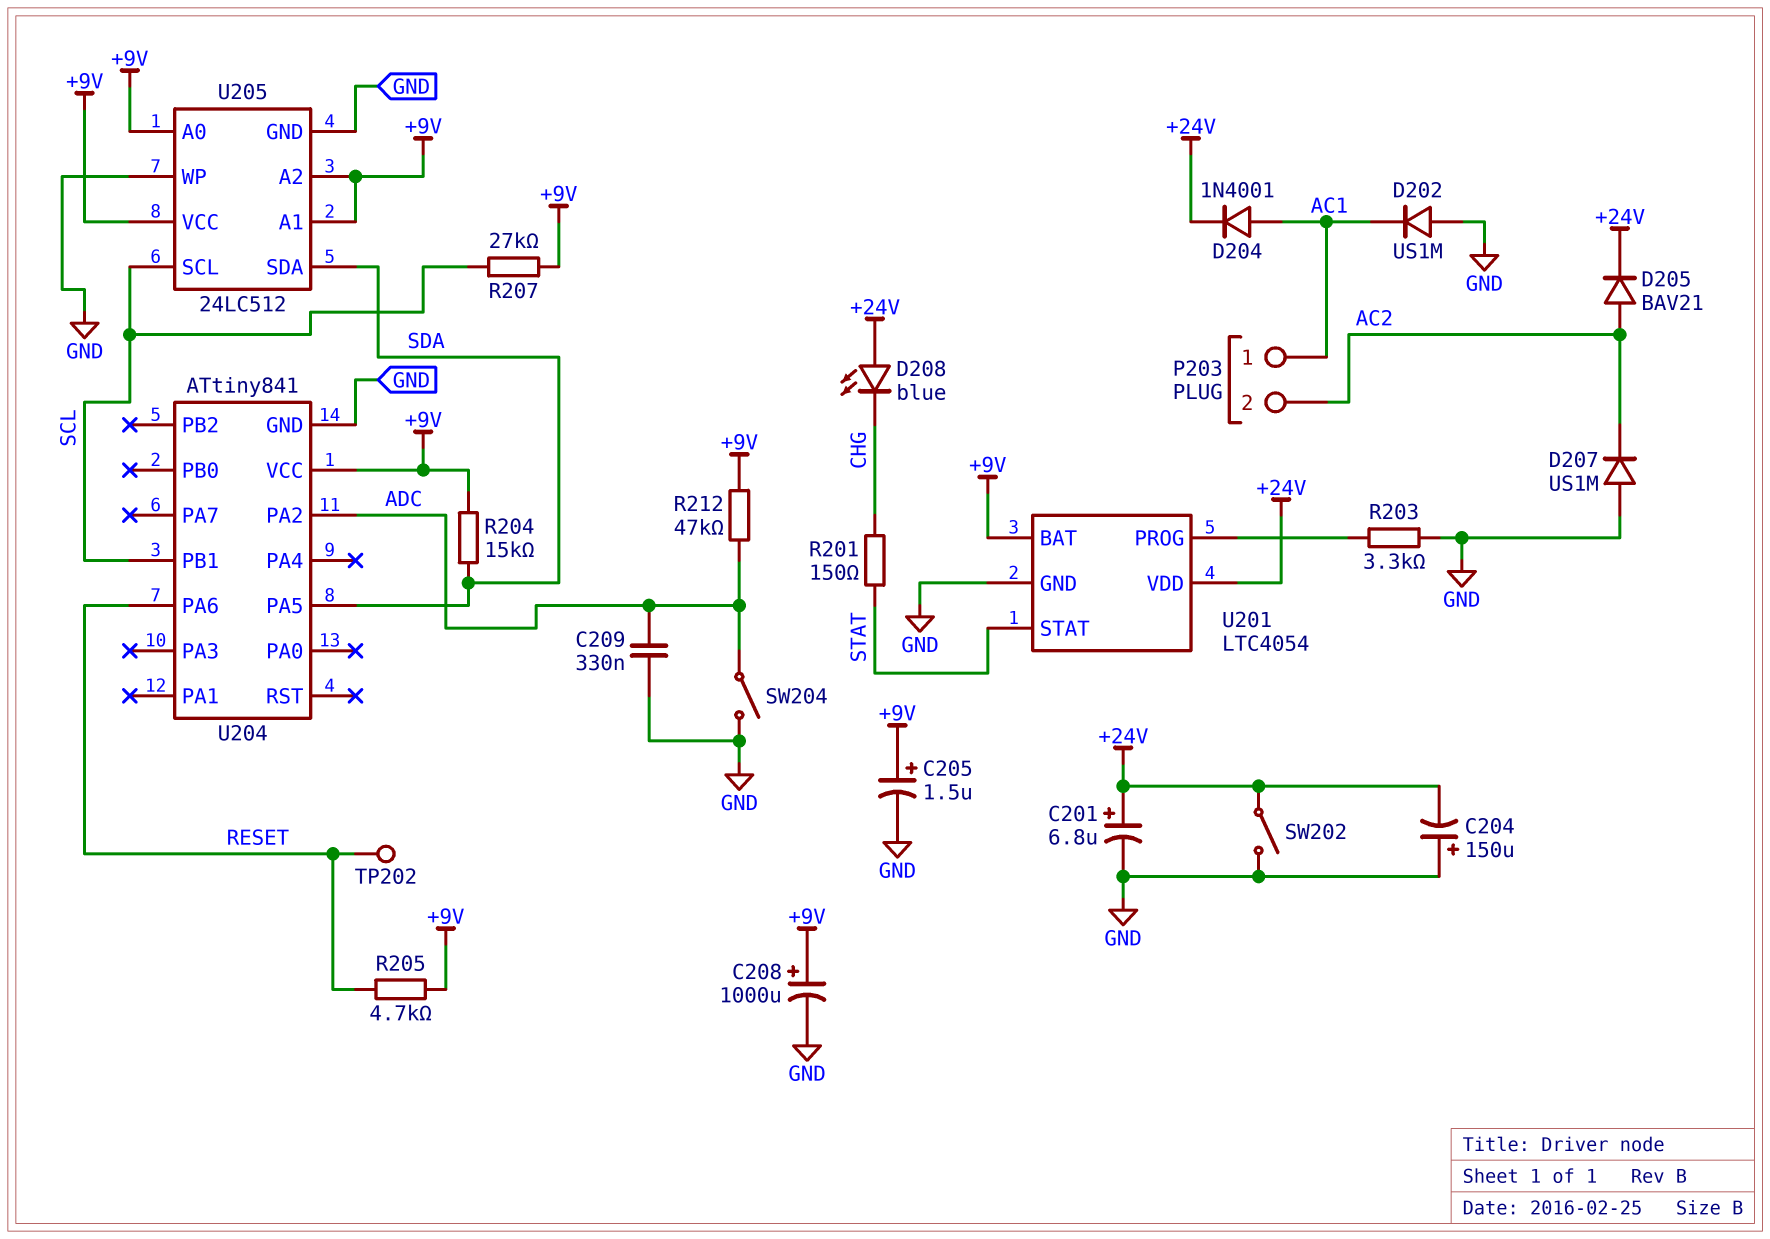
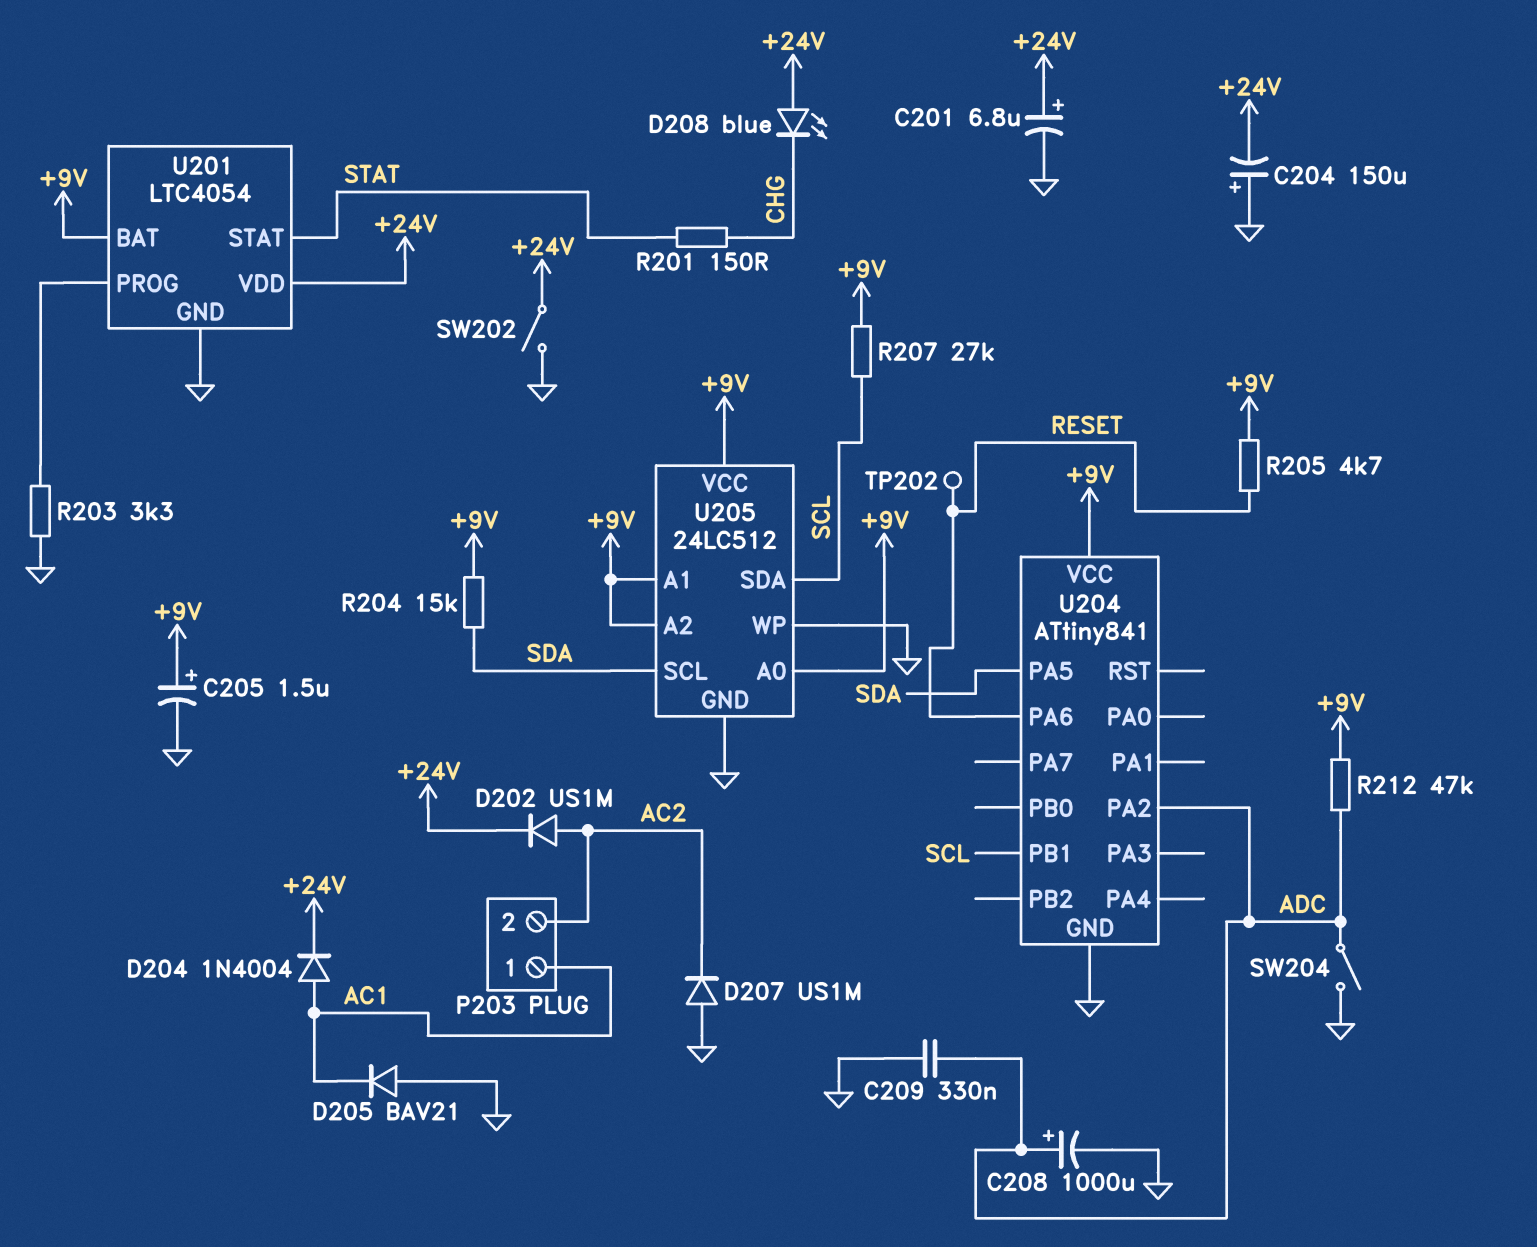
C208: 1000uF (plus +9V, minus GND) -> 1000uF (plus ADC, minus GND)
D202: diode US1M (A GND, K AC1) -> diode US1M (A AC2, K +24V)
D204: diode 1N4001 (A AC1, K +24V) -> diode 1N4004 (A AC1, K +24V)
D205: diode BAV21 (A AC2, K +24V) -> diode BAV21 (A GND, K AC1)
U205 pin SCL: SCL -> SDA
U205 pin SDA: SDA -> SCL

